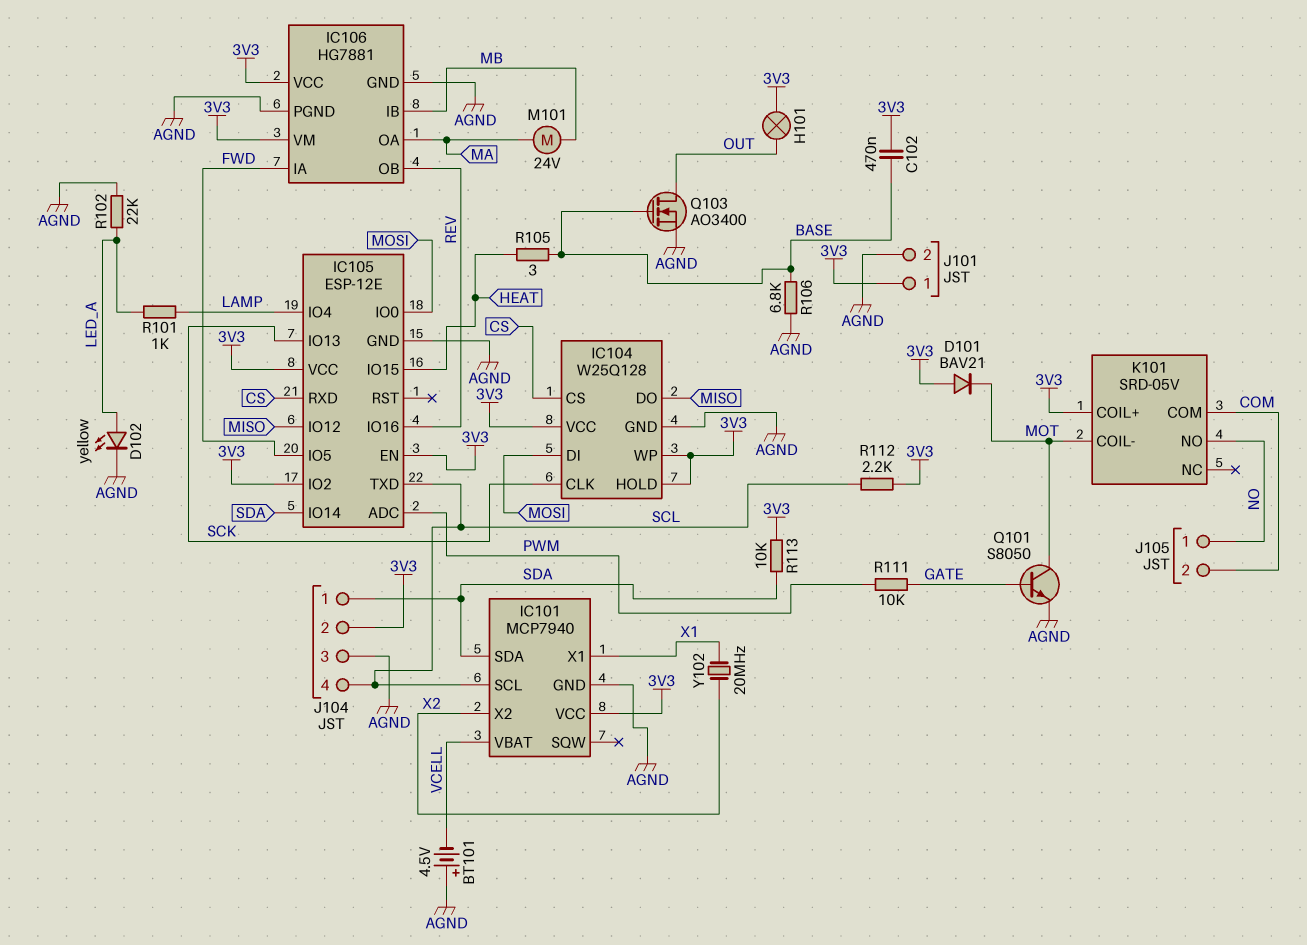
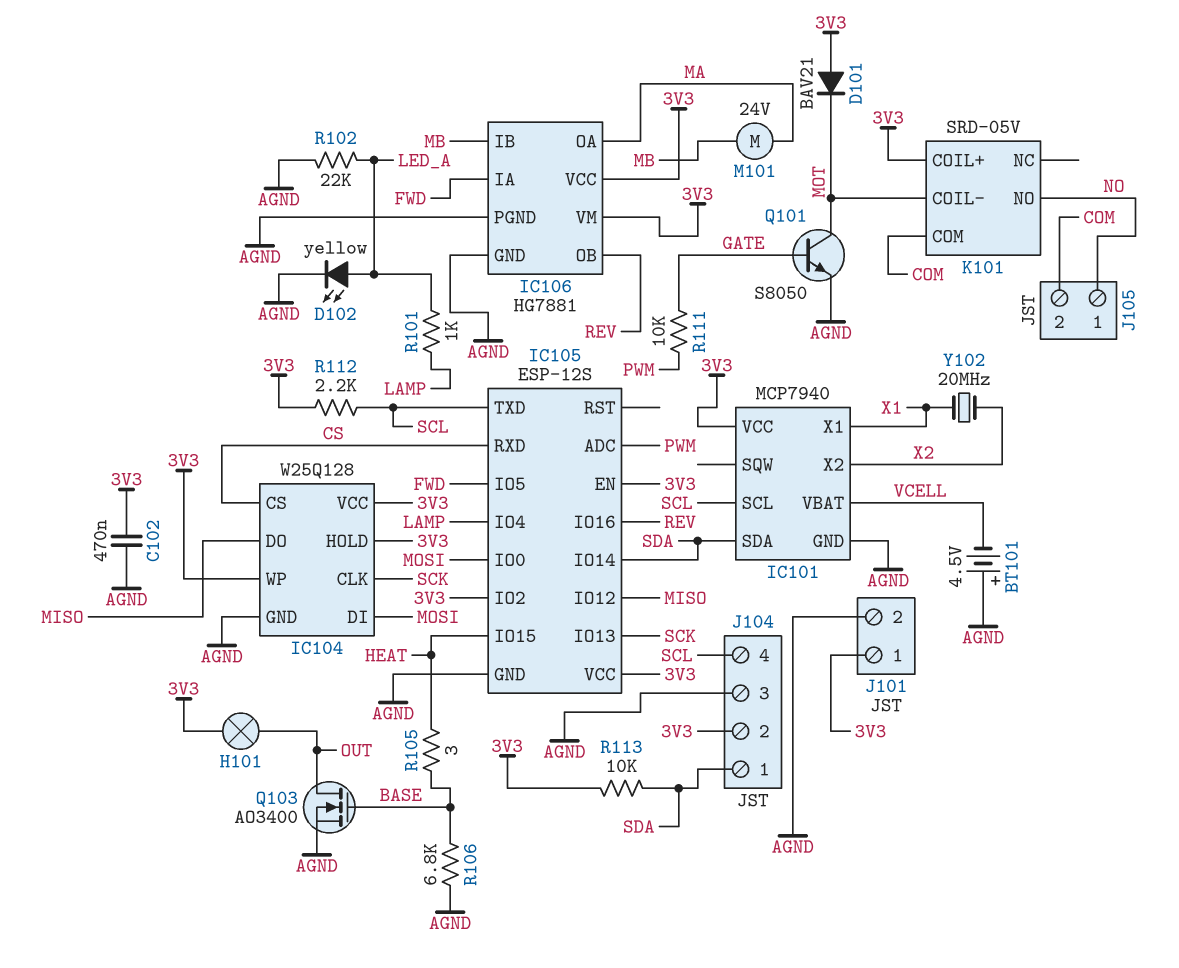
C102: 470nF (3V3, BASE) -> 470nF (3V3, AGND)
IC105: ESP-12E -> ESP-12S

